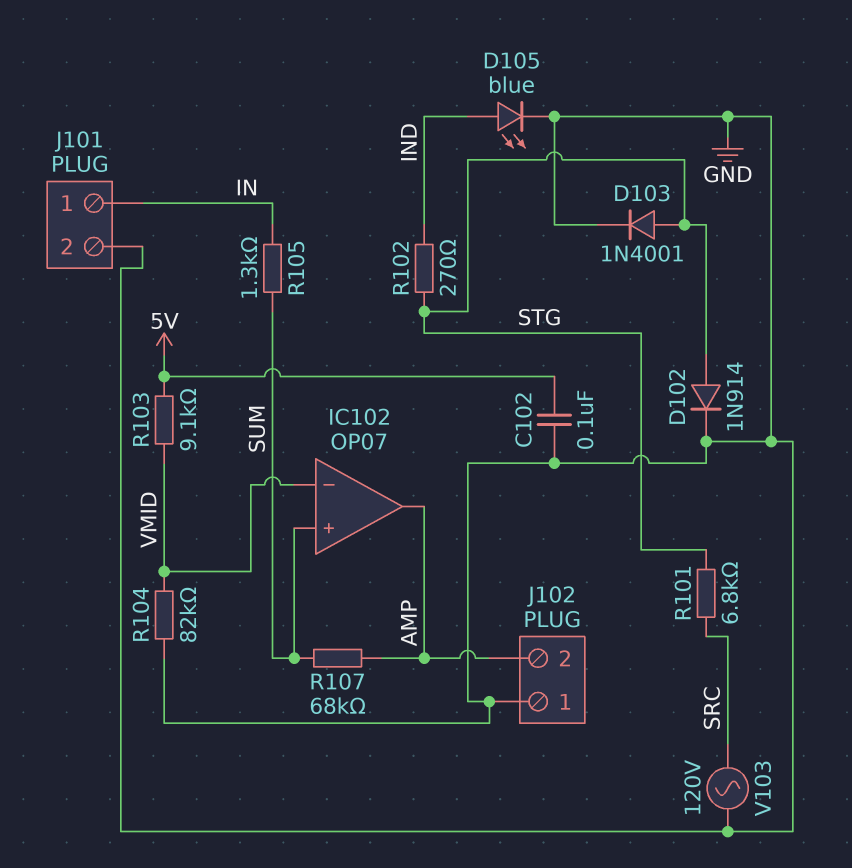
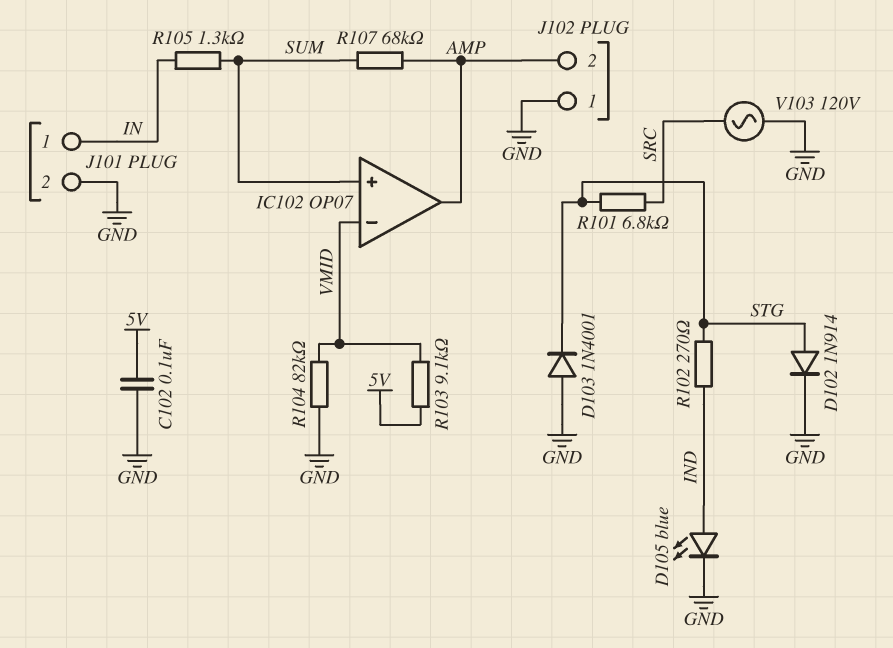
D103: diode 1N4001 (A STG, K GND) -> diode 1N4001 (A GND, K STG)

